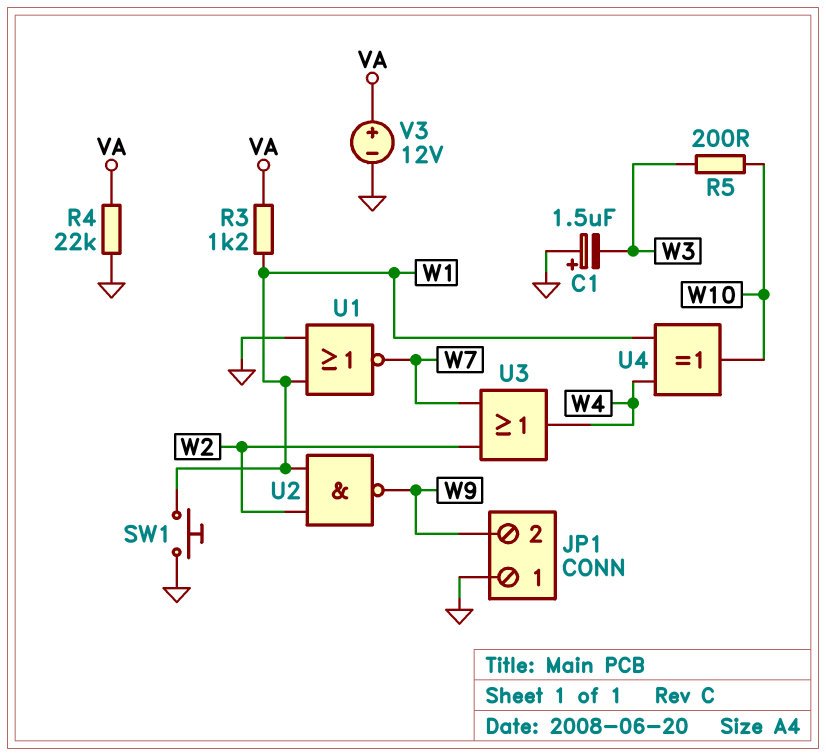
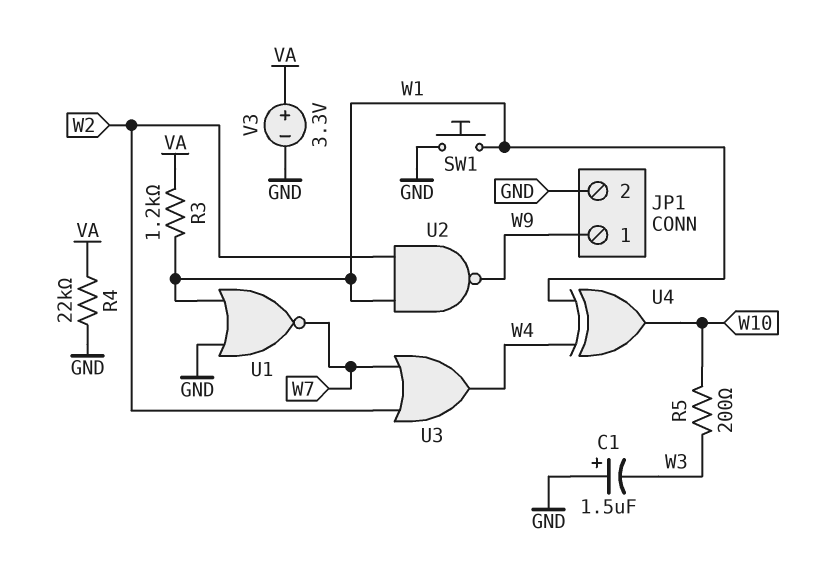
JP1 pin 1: GND -> W9
JP1 pin 2: W9 -> GND
V3: 12V (plus VA, minus GND) -> 3.3V (plus VA, minus GND)

